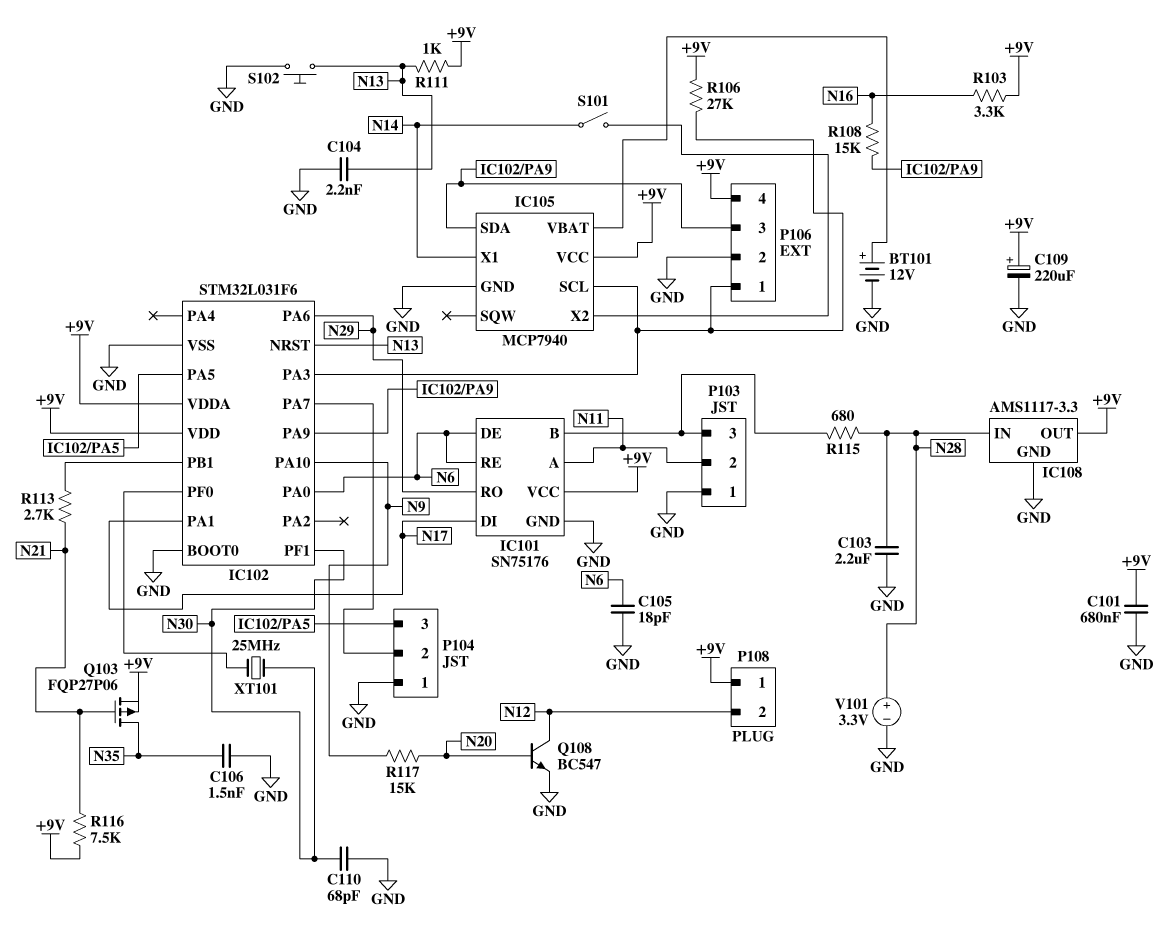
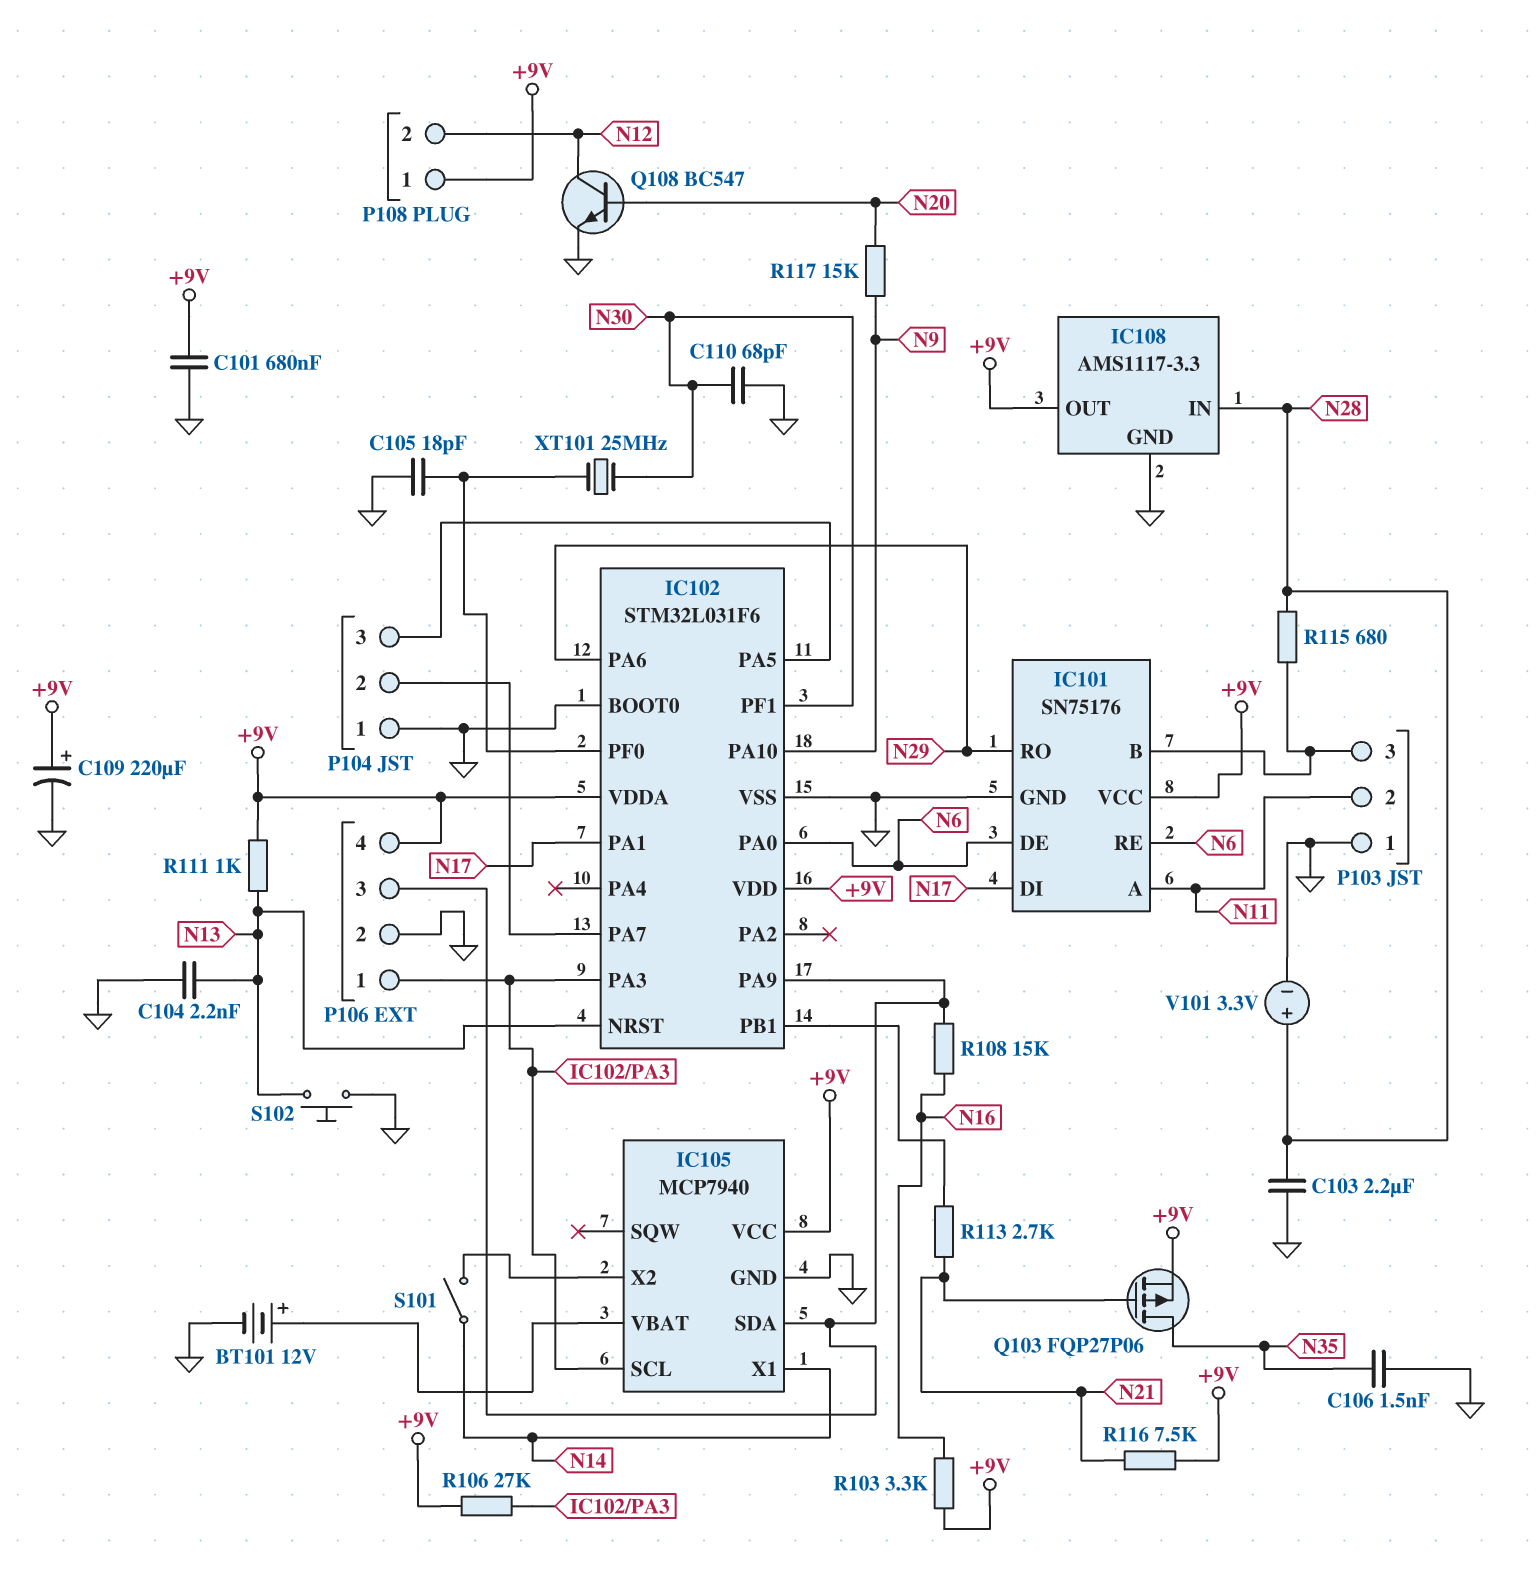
C105: 18pF (GND, N6) -> 18pF (GND, IC102/PF0)

